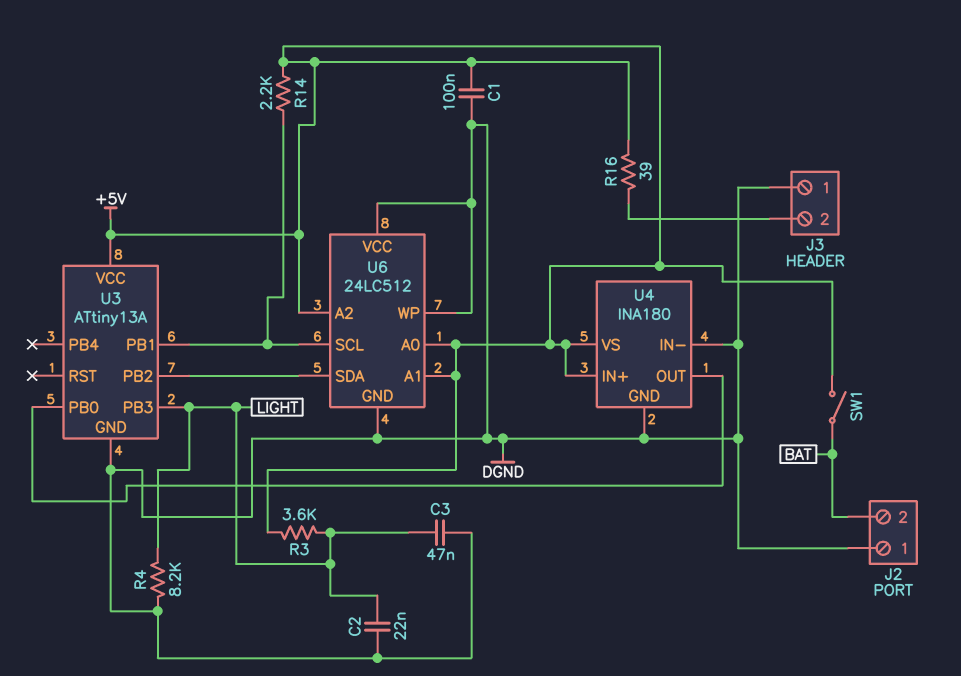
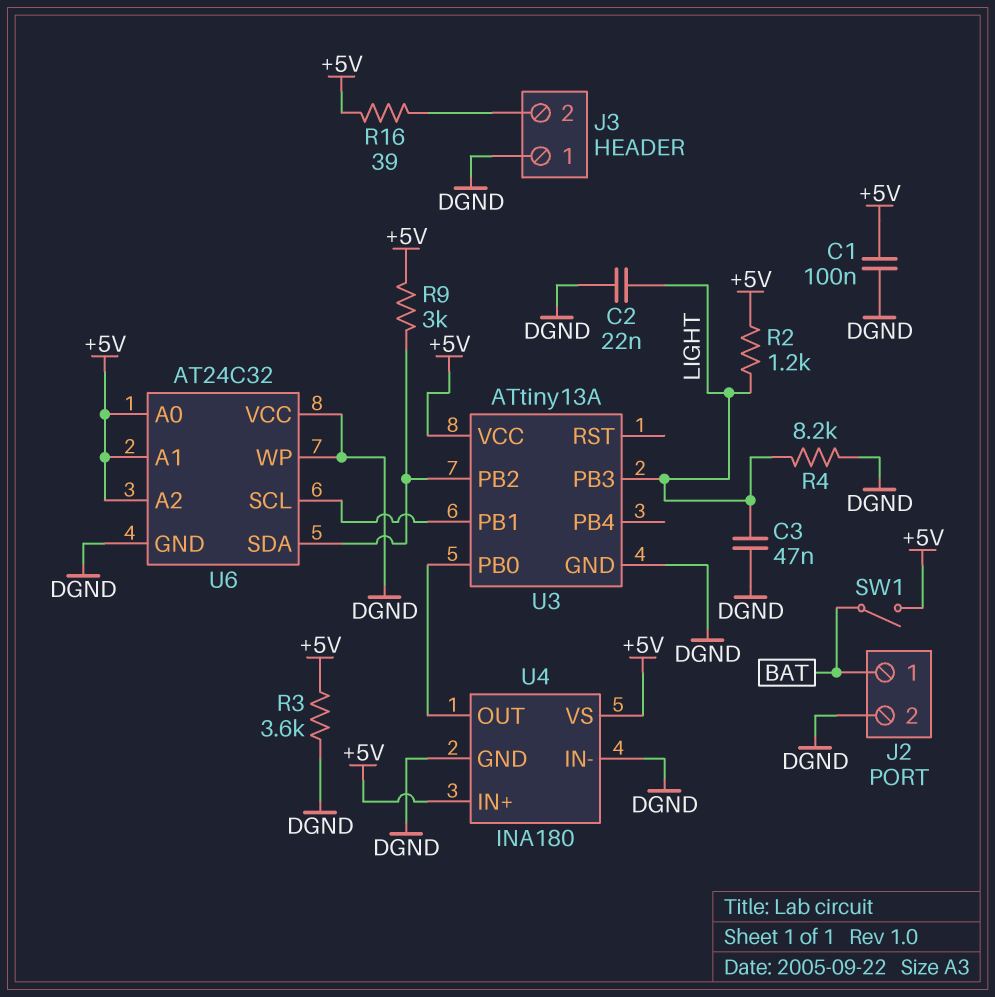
J2 pin 1: DGND -> BAT
J2 pin 2: BAT -> DGND
R2: none -> 1.2k (+5V, LIGHT)
R3: 3.6k (+5V, LIGHT) -> 3.6k (+5V, DGND)
R9: none -> 3k (+5V, U3/PB2)
R14: 2.2k (+5V, U3/PB1) -> none
U6: 24LC512 -> AT24C32

